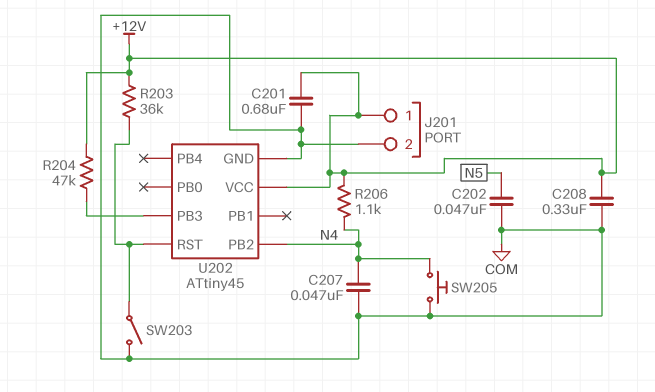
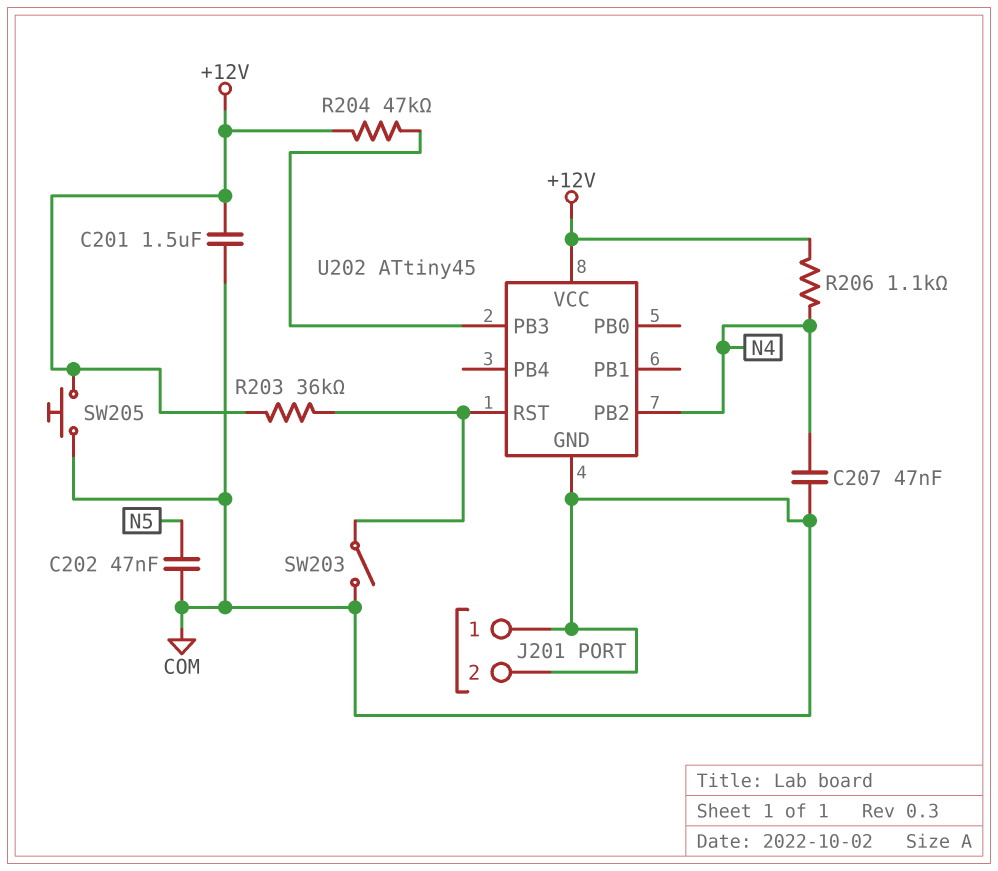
C201: 680nF (+12V, COM) -> 1.5uF (+12V, COM)
C208: 330nF (+12V, COM) -> none
J201 pin 1: +12V -> COM
SW205: button (COM, N4) -> button (+12V, COM)

